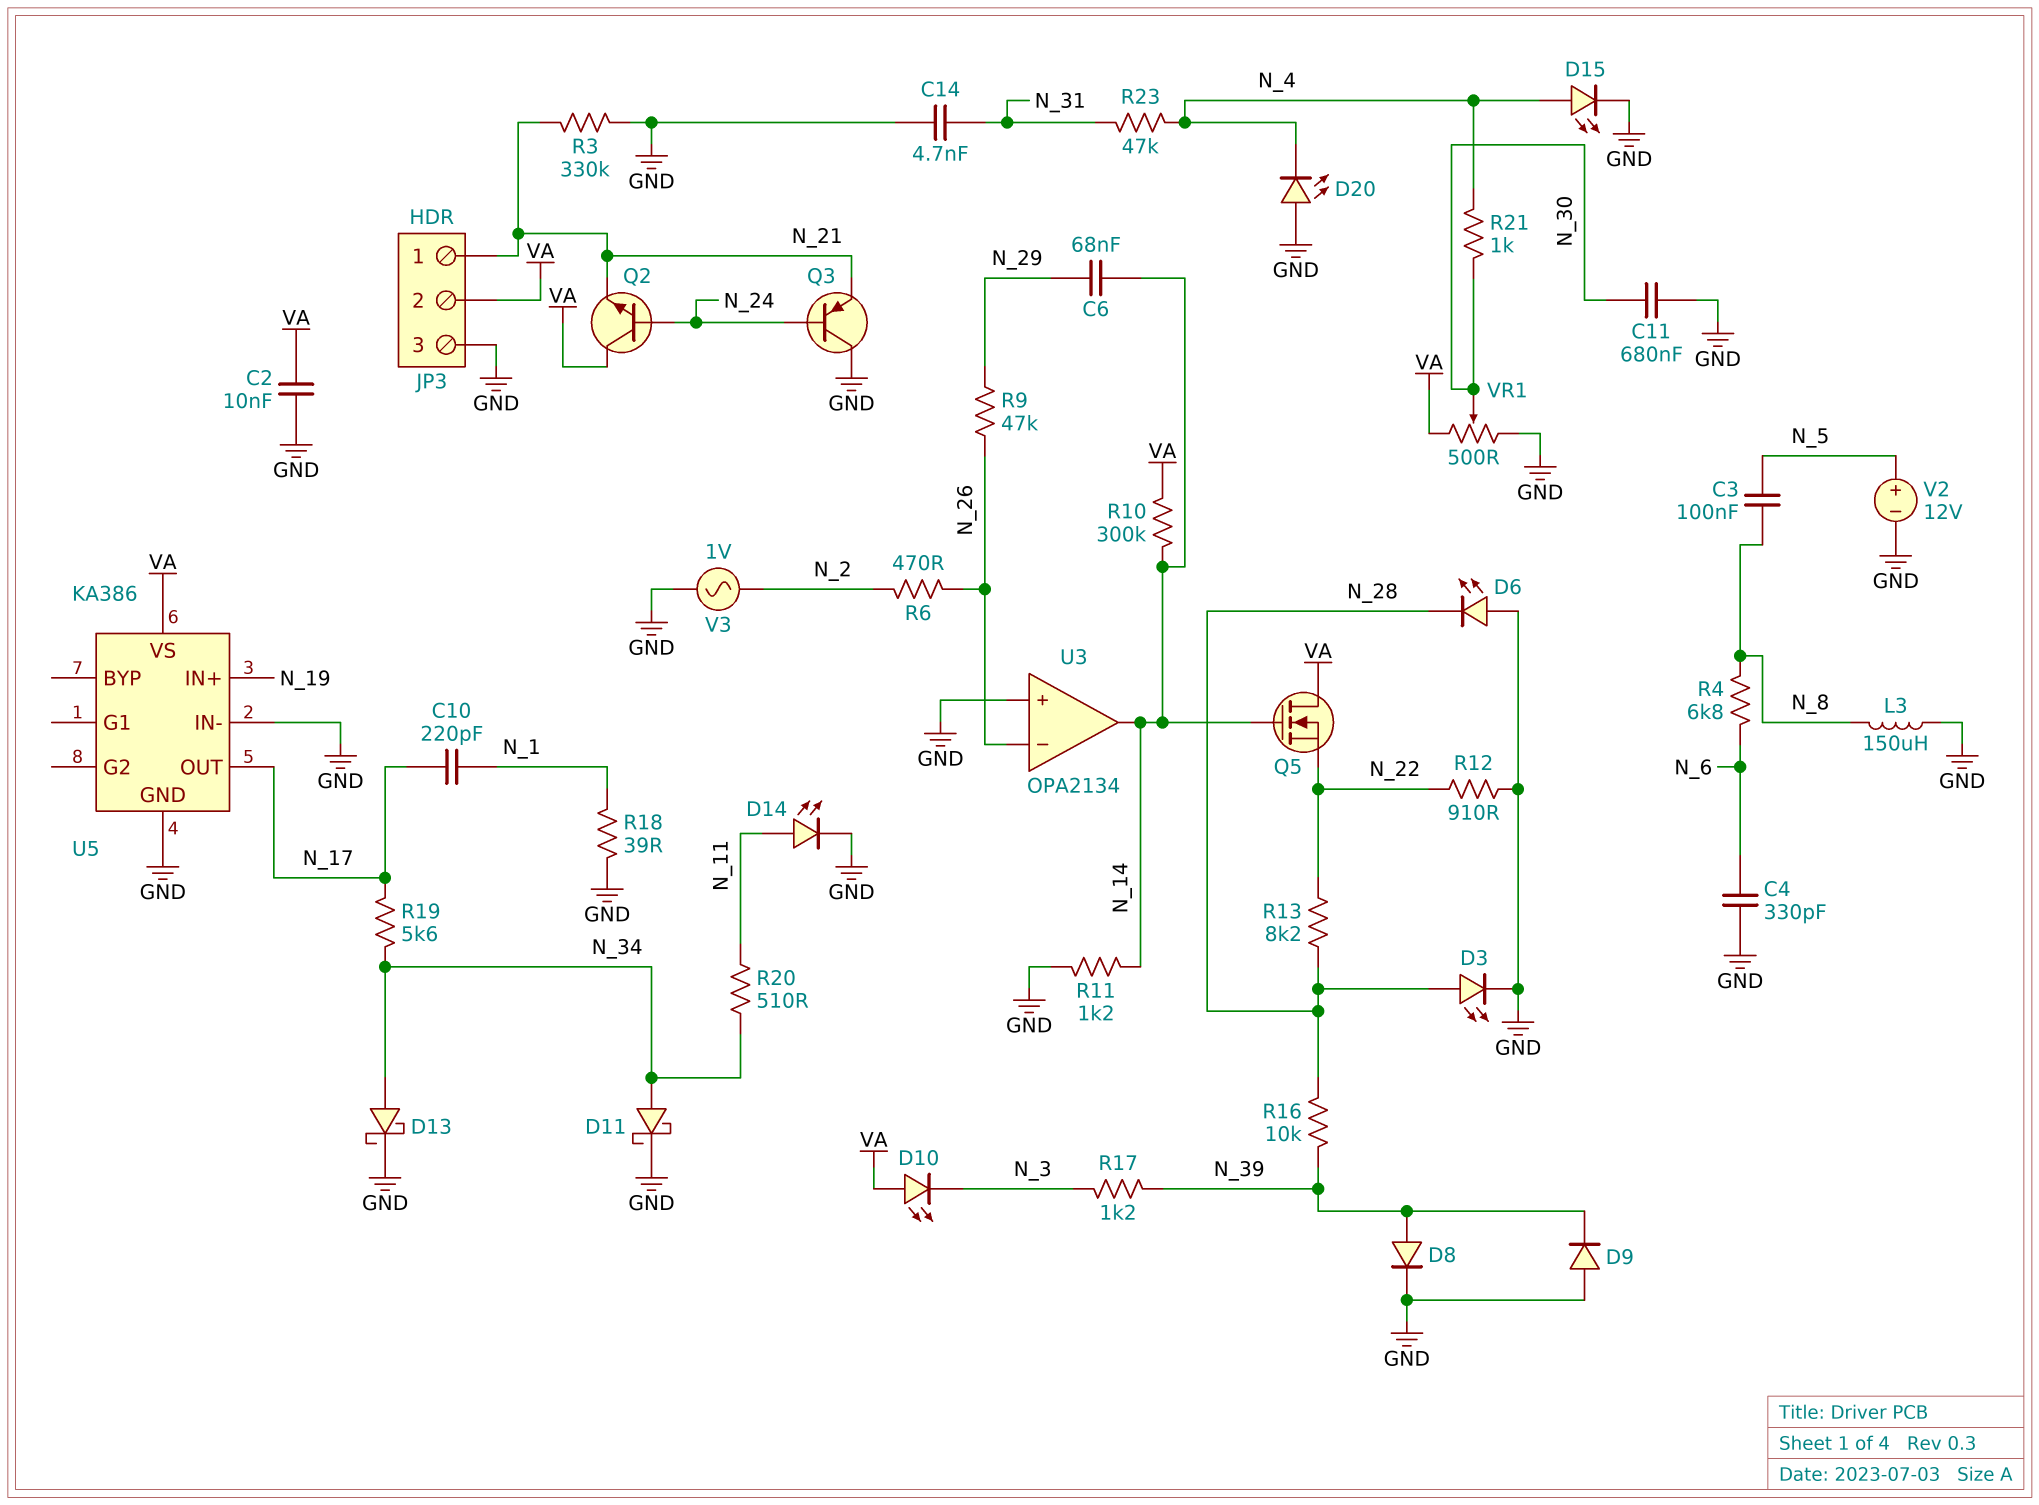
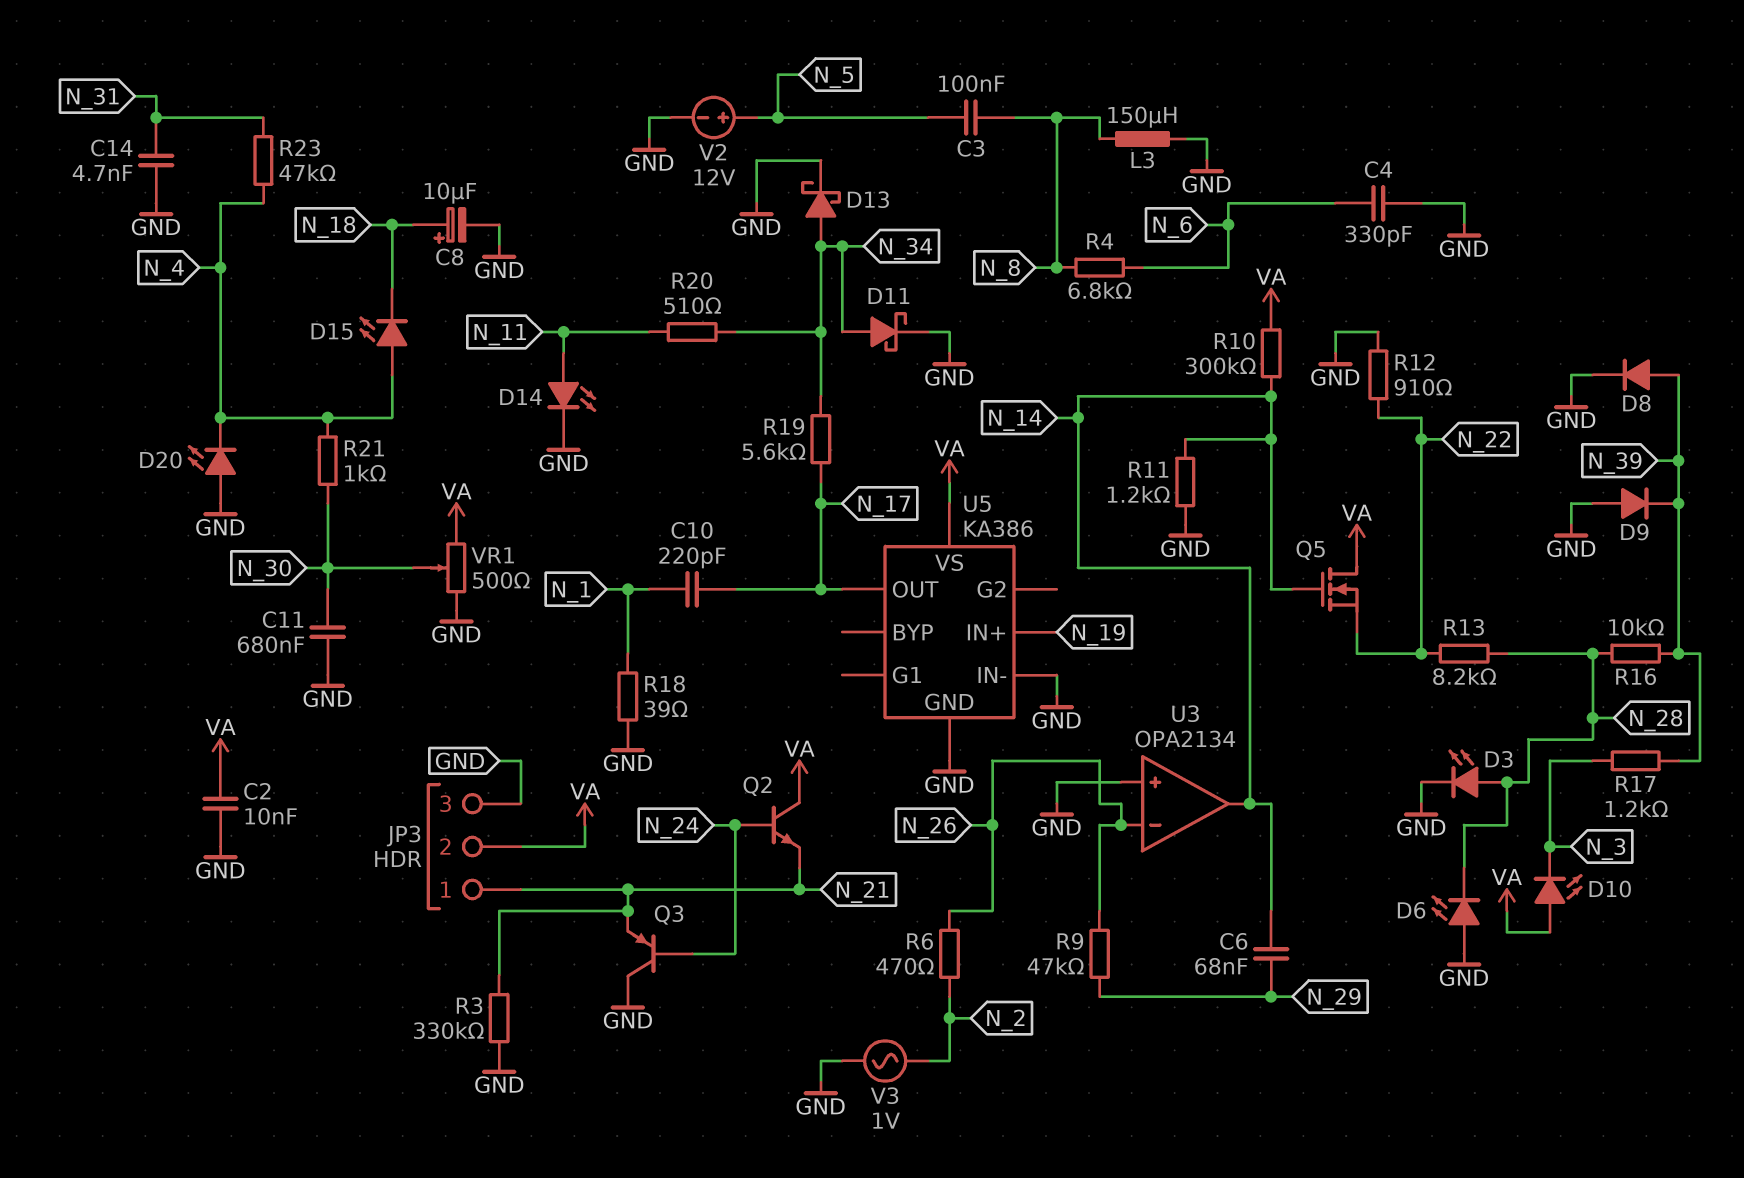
C8: none -> 10uF (plus N_18, minus GND)
D15: LED (A N_4, K GND) -> LED (A N_4, K N_18)

